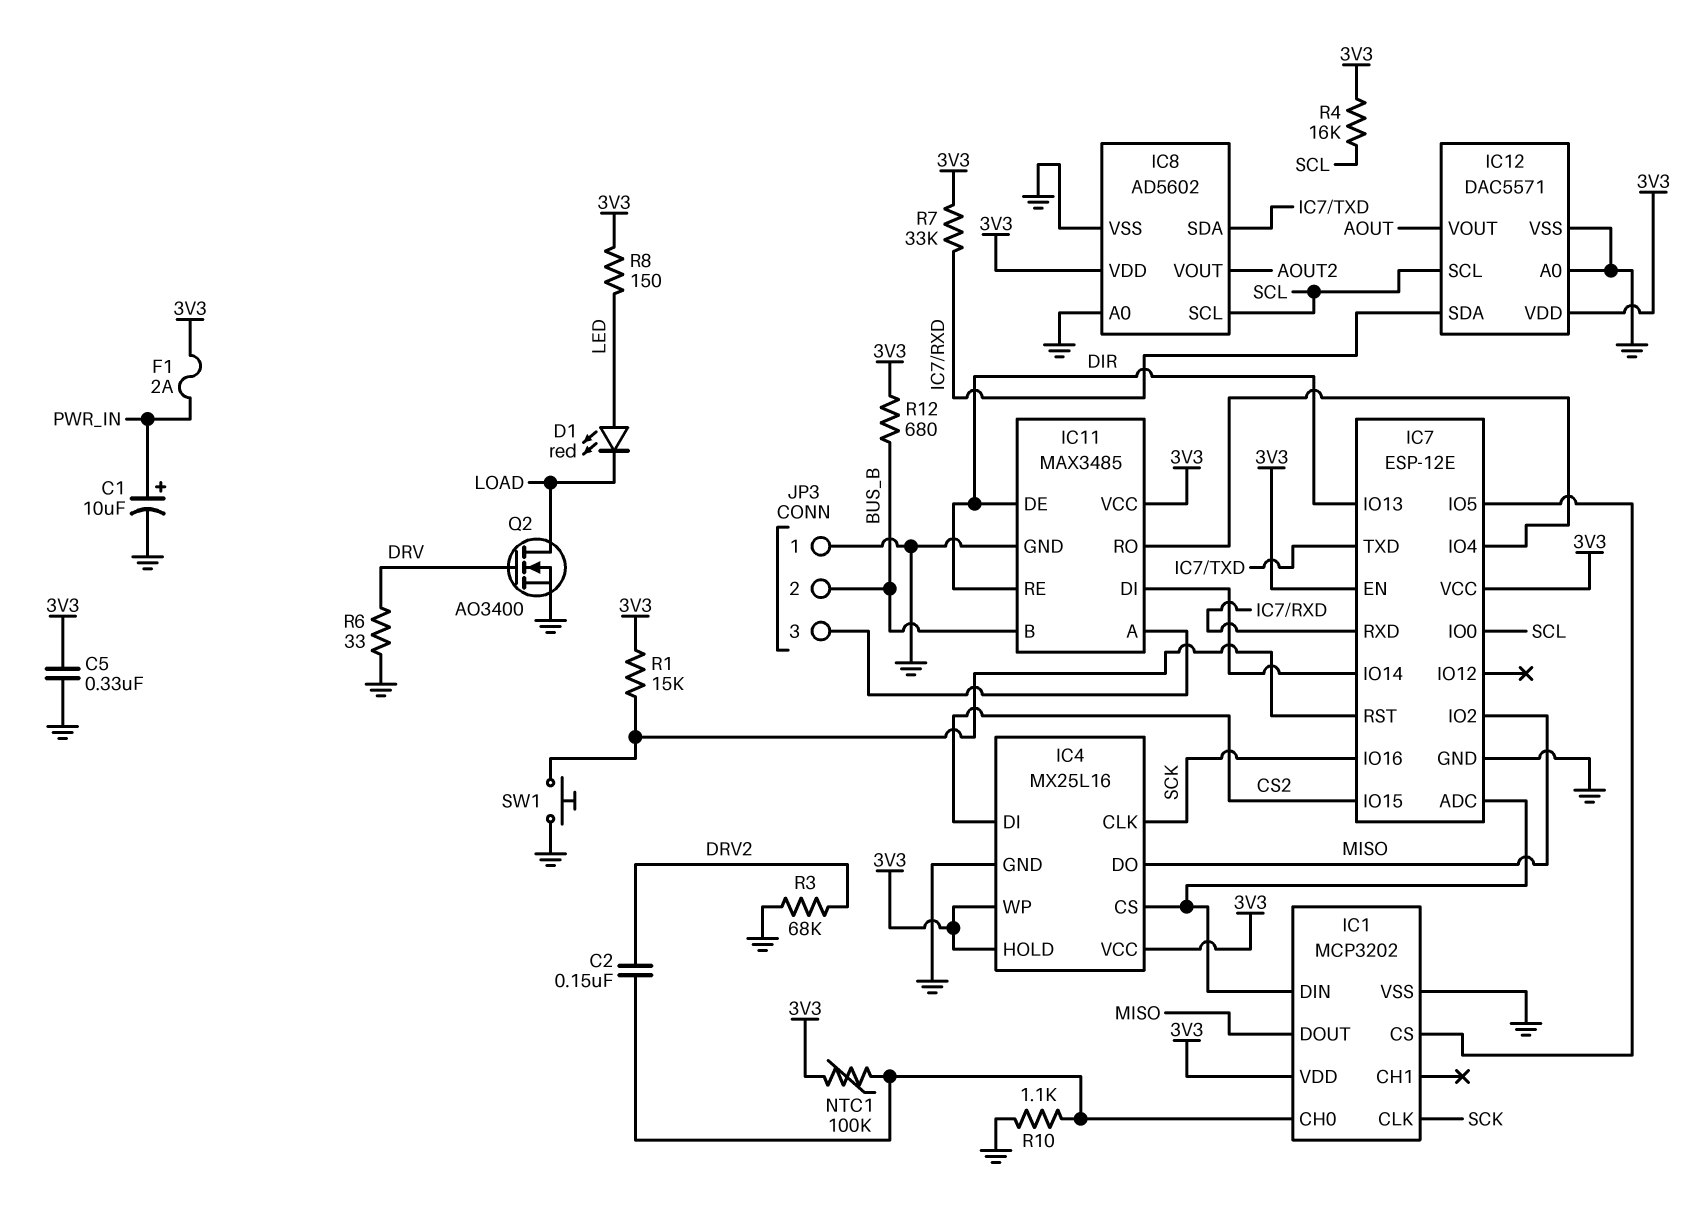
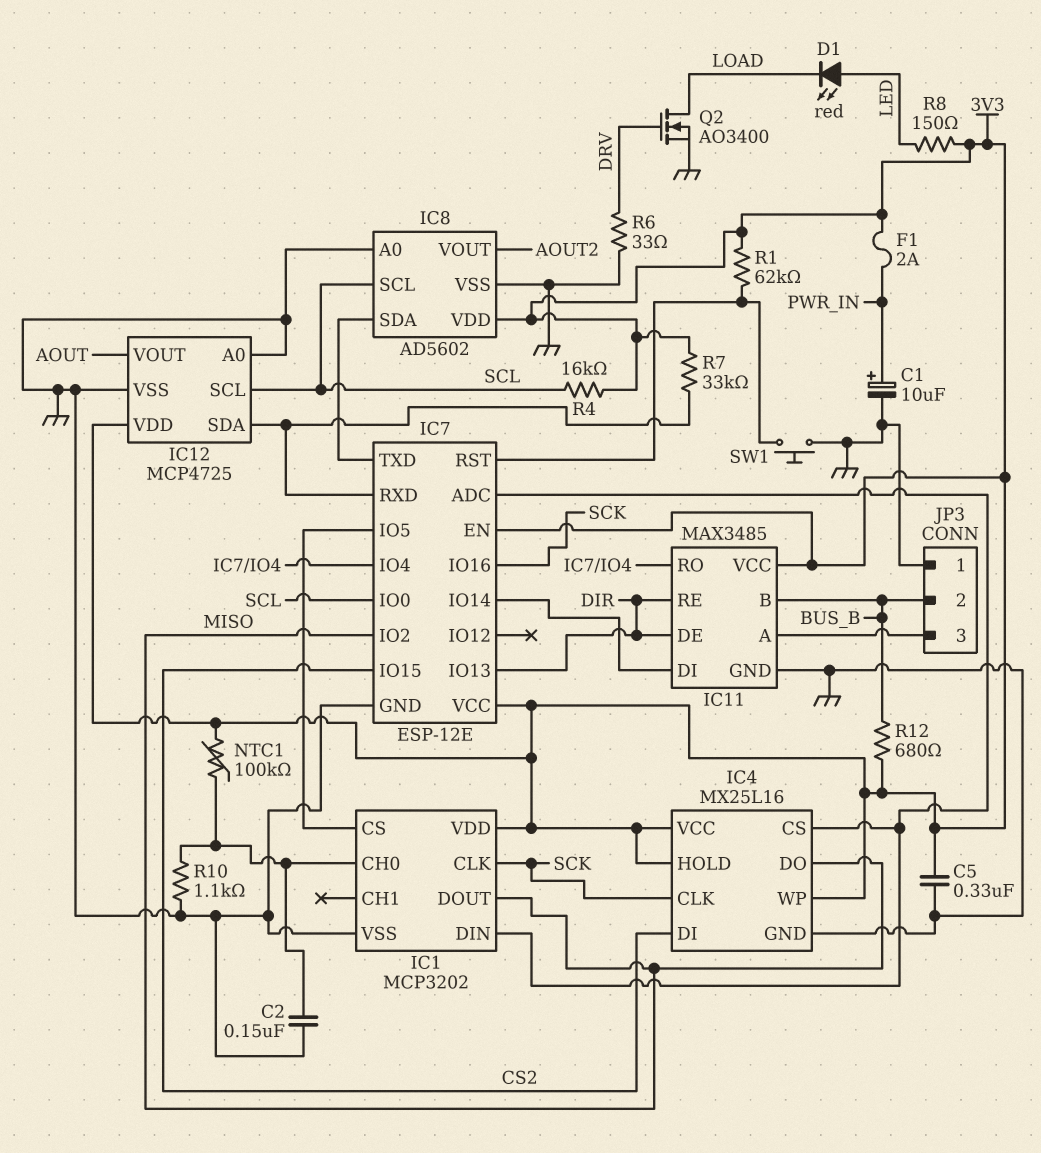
C2: 150nF (DRV2, IC1/CH0) -> 150nF (GND, IC1/CH0)
IC12: DAC5571 -> MCP4725
R1: 15k (3V3, IC7/RST) -> 62k (3V3, IC7/RST)
R3: 68k (DRV2, GND) -> none

